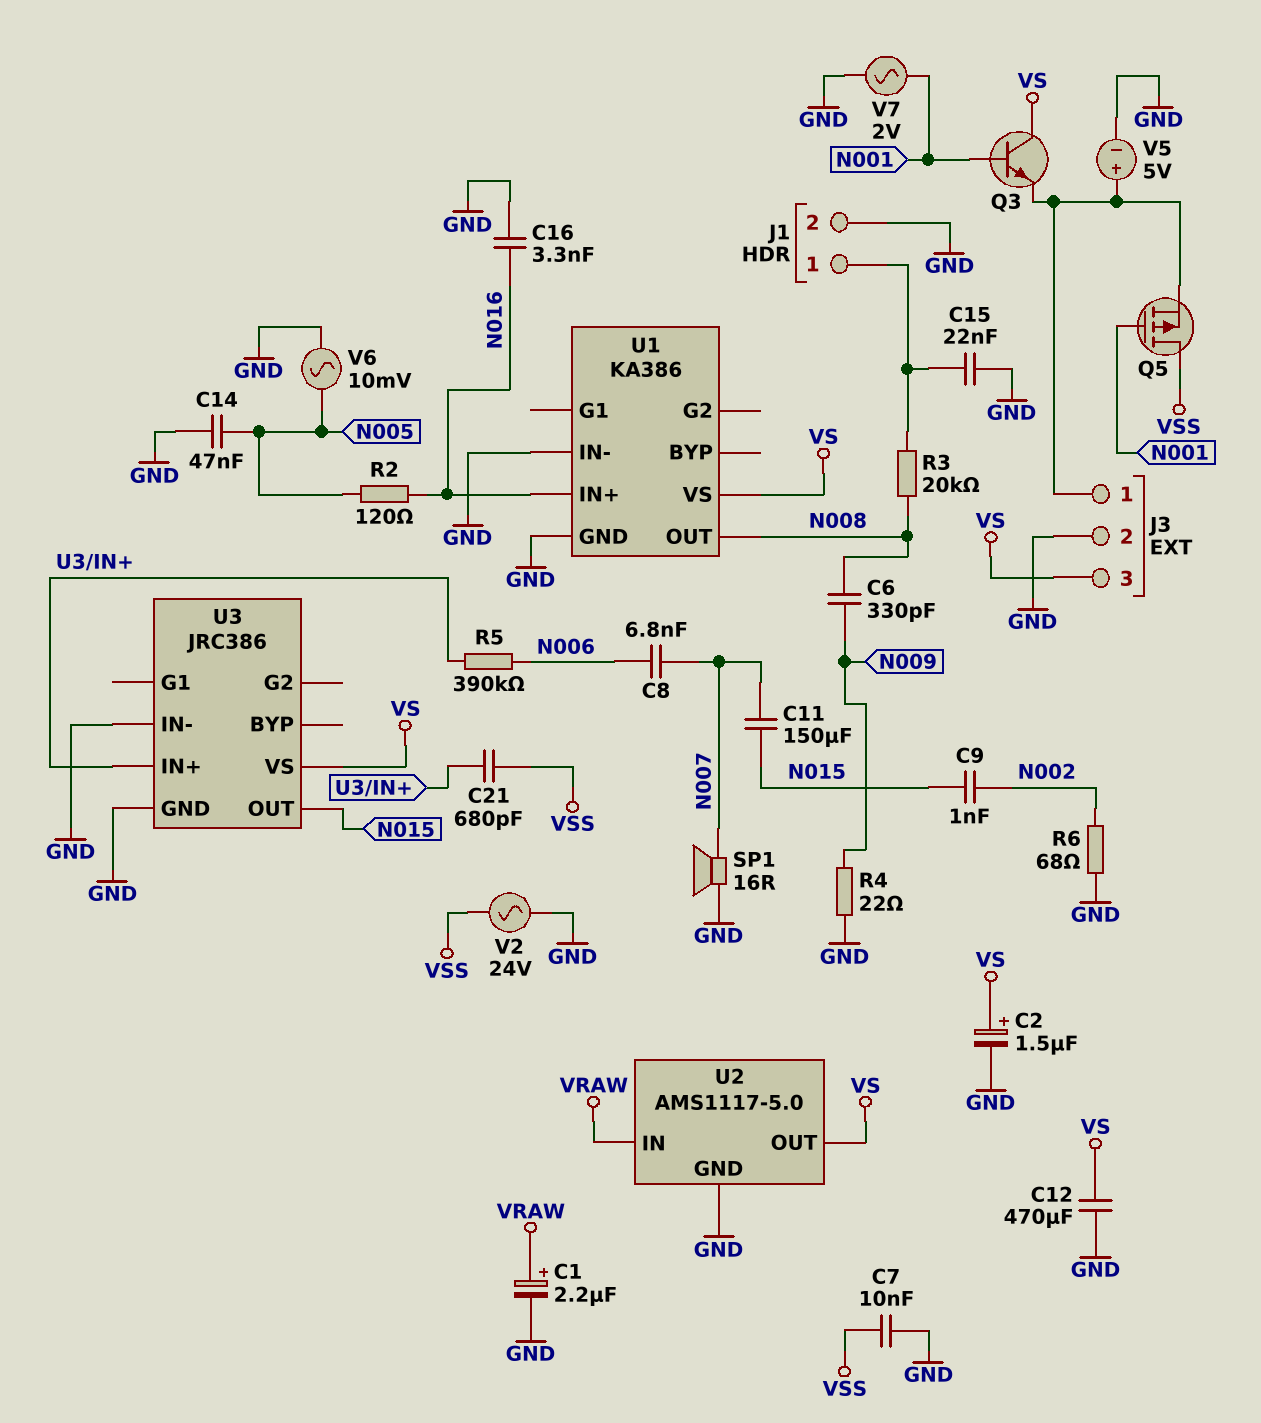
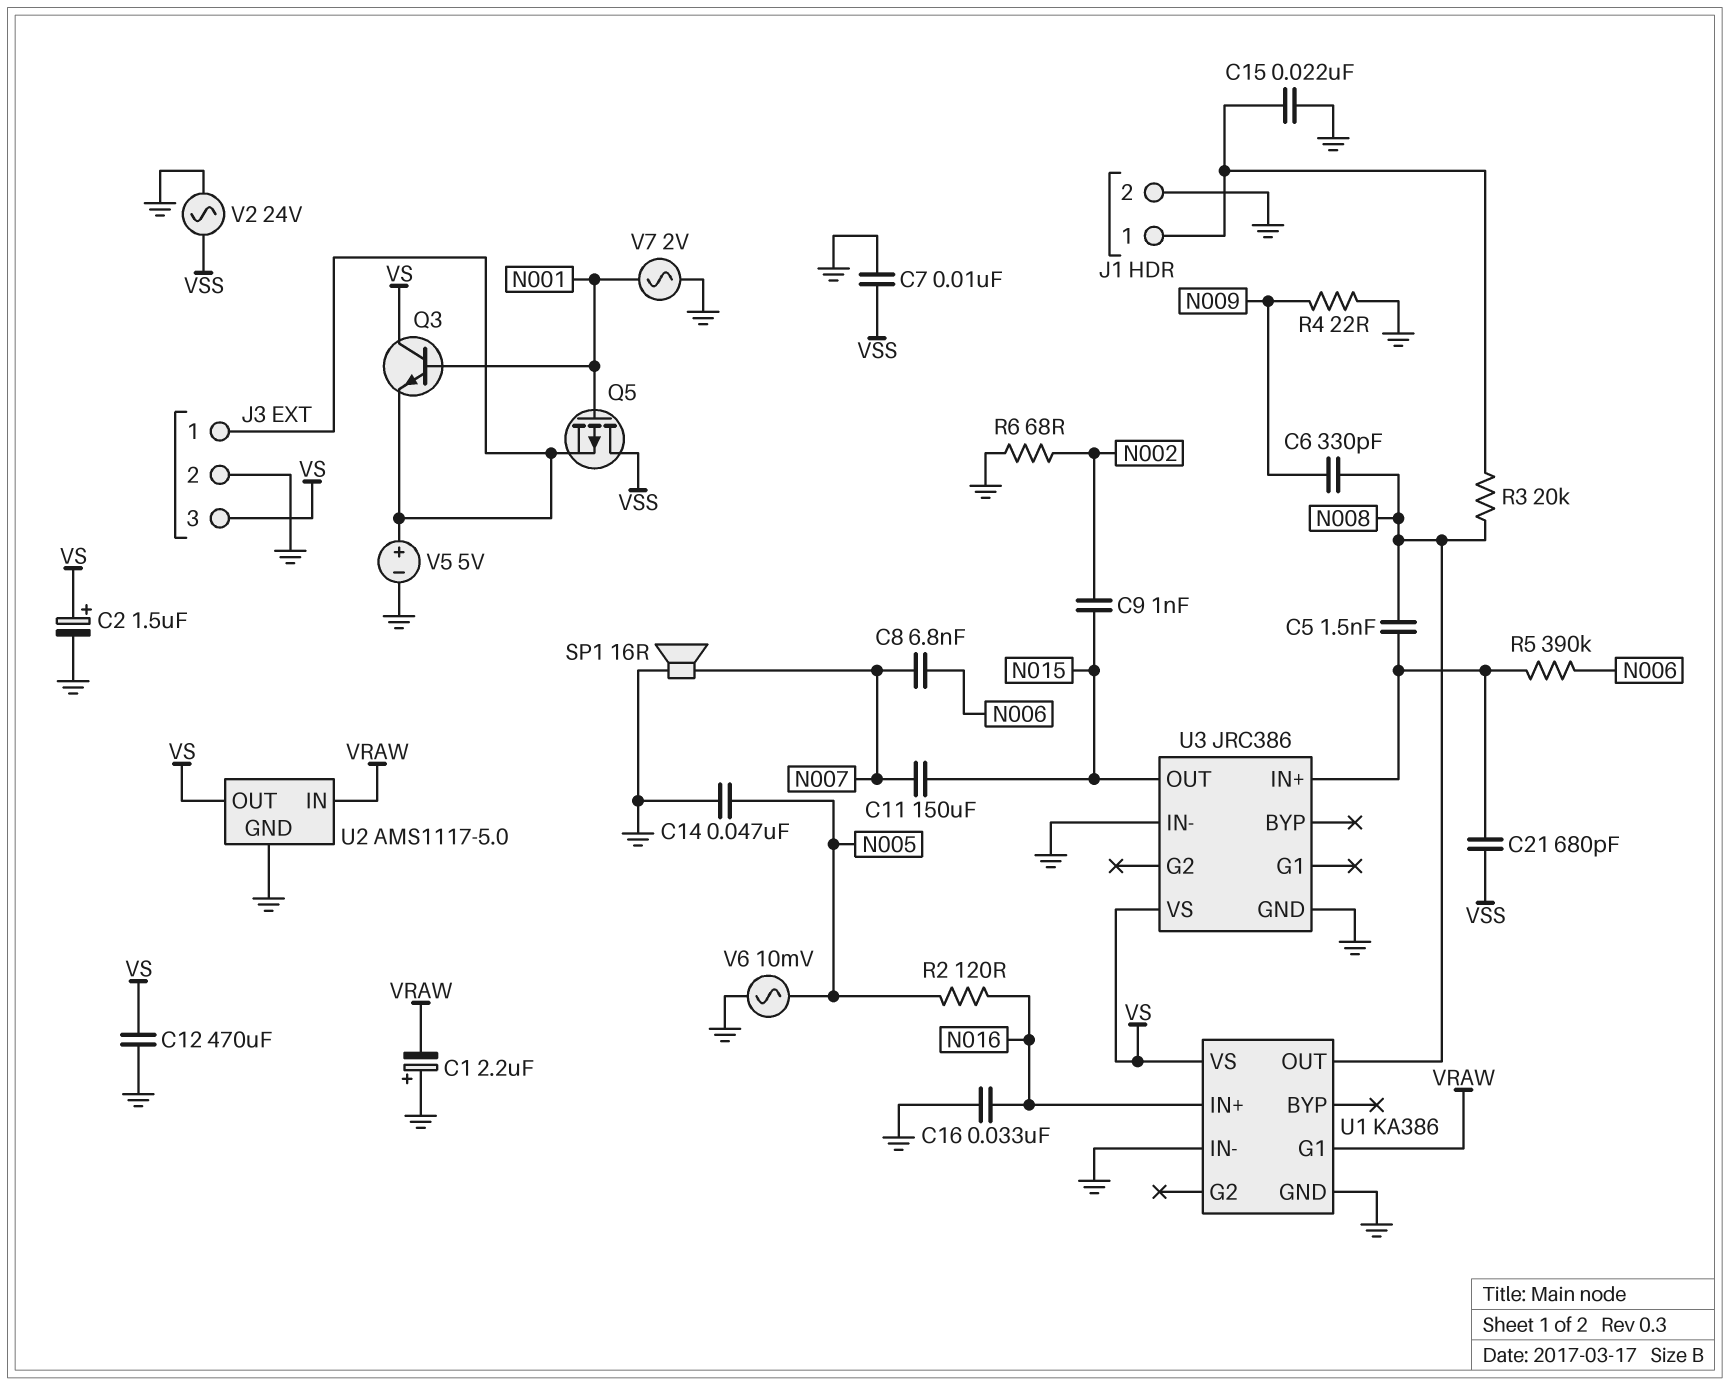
C1: 2.2uF (plus VRAW, minus GND) -> 2.2uF (plus GND, minus VRAW)
C5: none -> 1.5nF (N008, U3/IN+)
C16: 3.3nF (GND, N016) -> 33nF (GND, N016)
U1 pin G1: none -> VRAW

